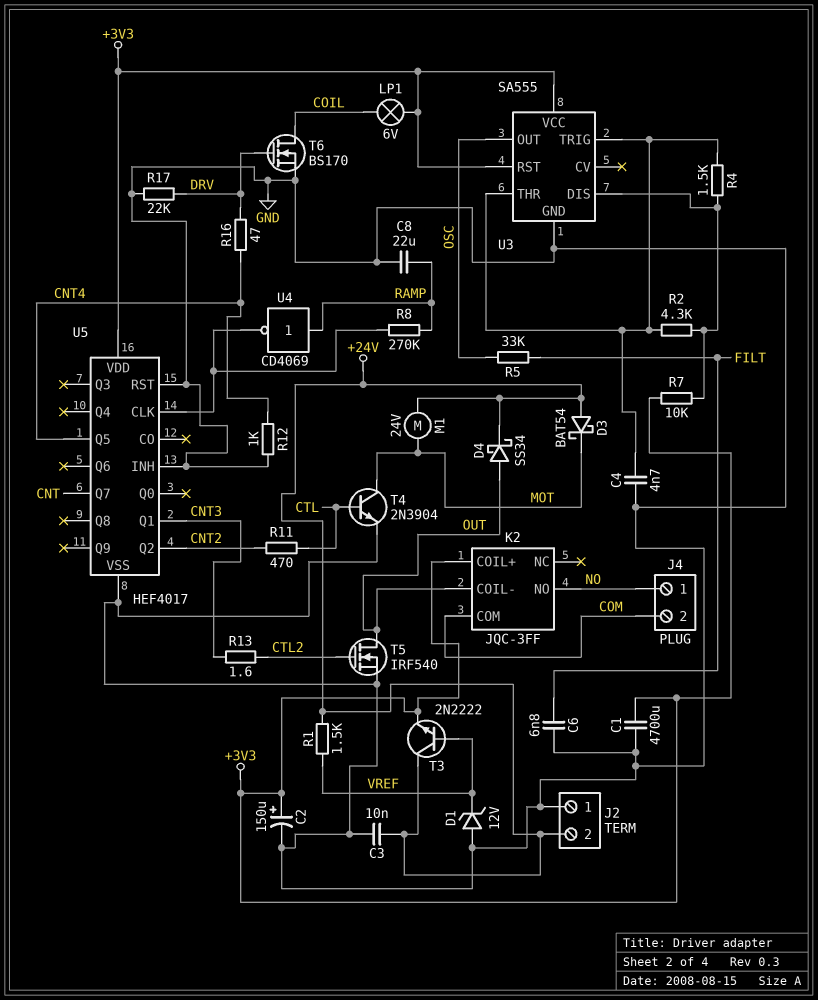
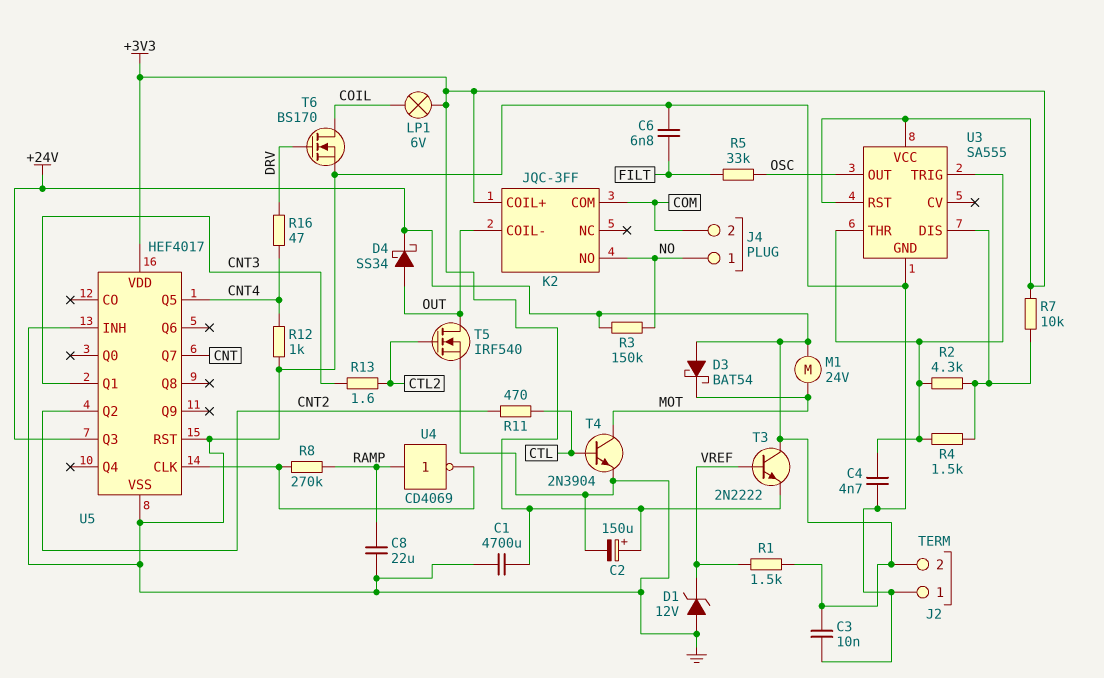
R3: none -> 150k (+24V, NO)
R17: 22k (DRV, GND) -> none
U5 pin Q3: none -> +24V

